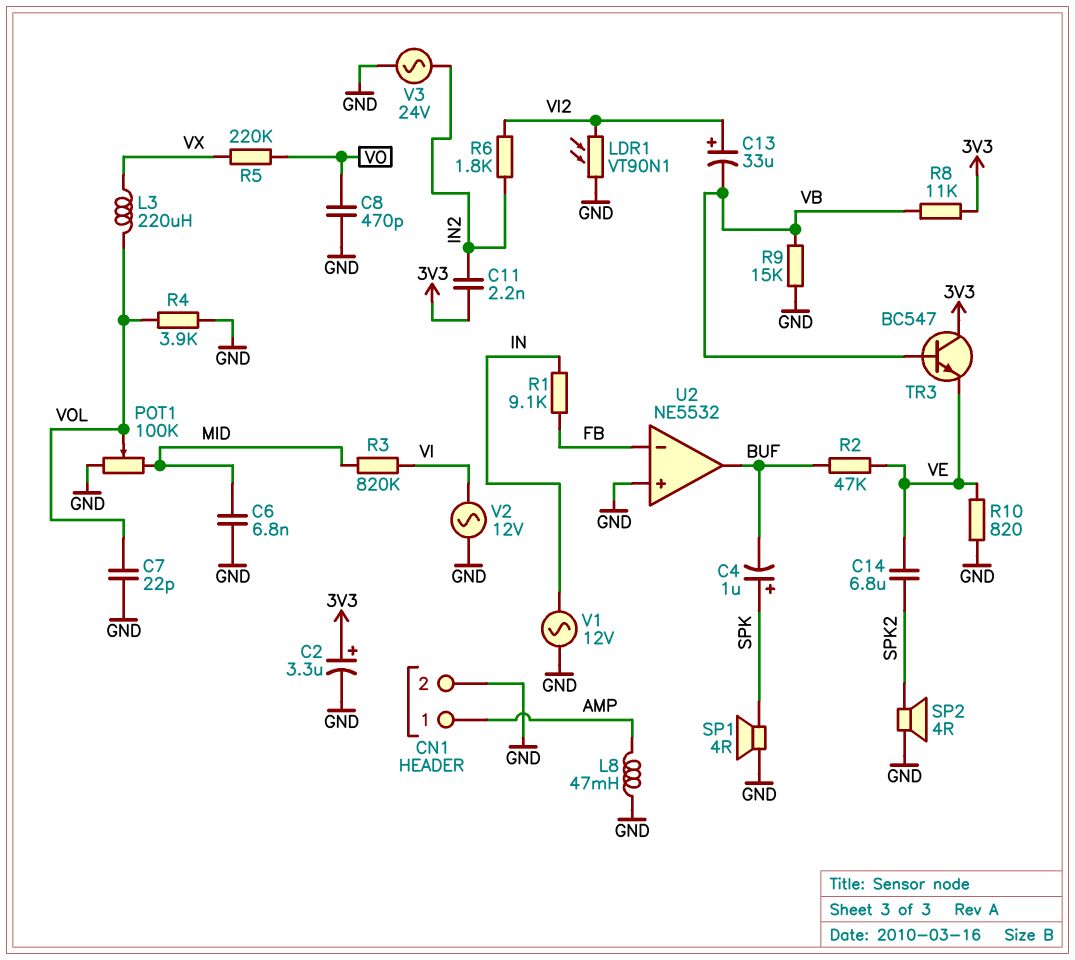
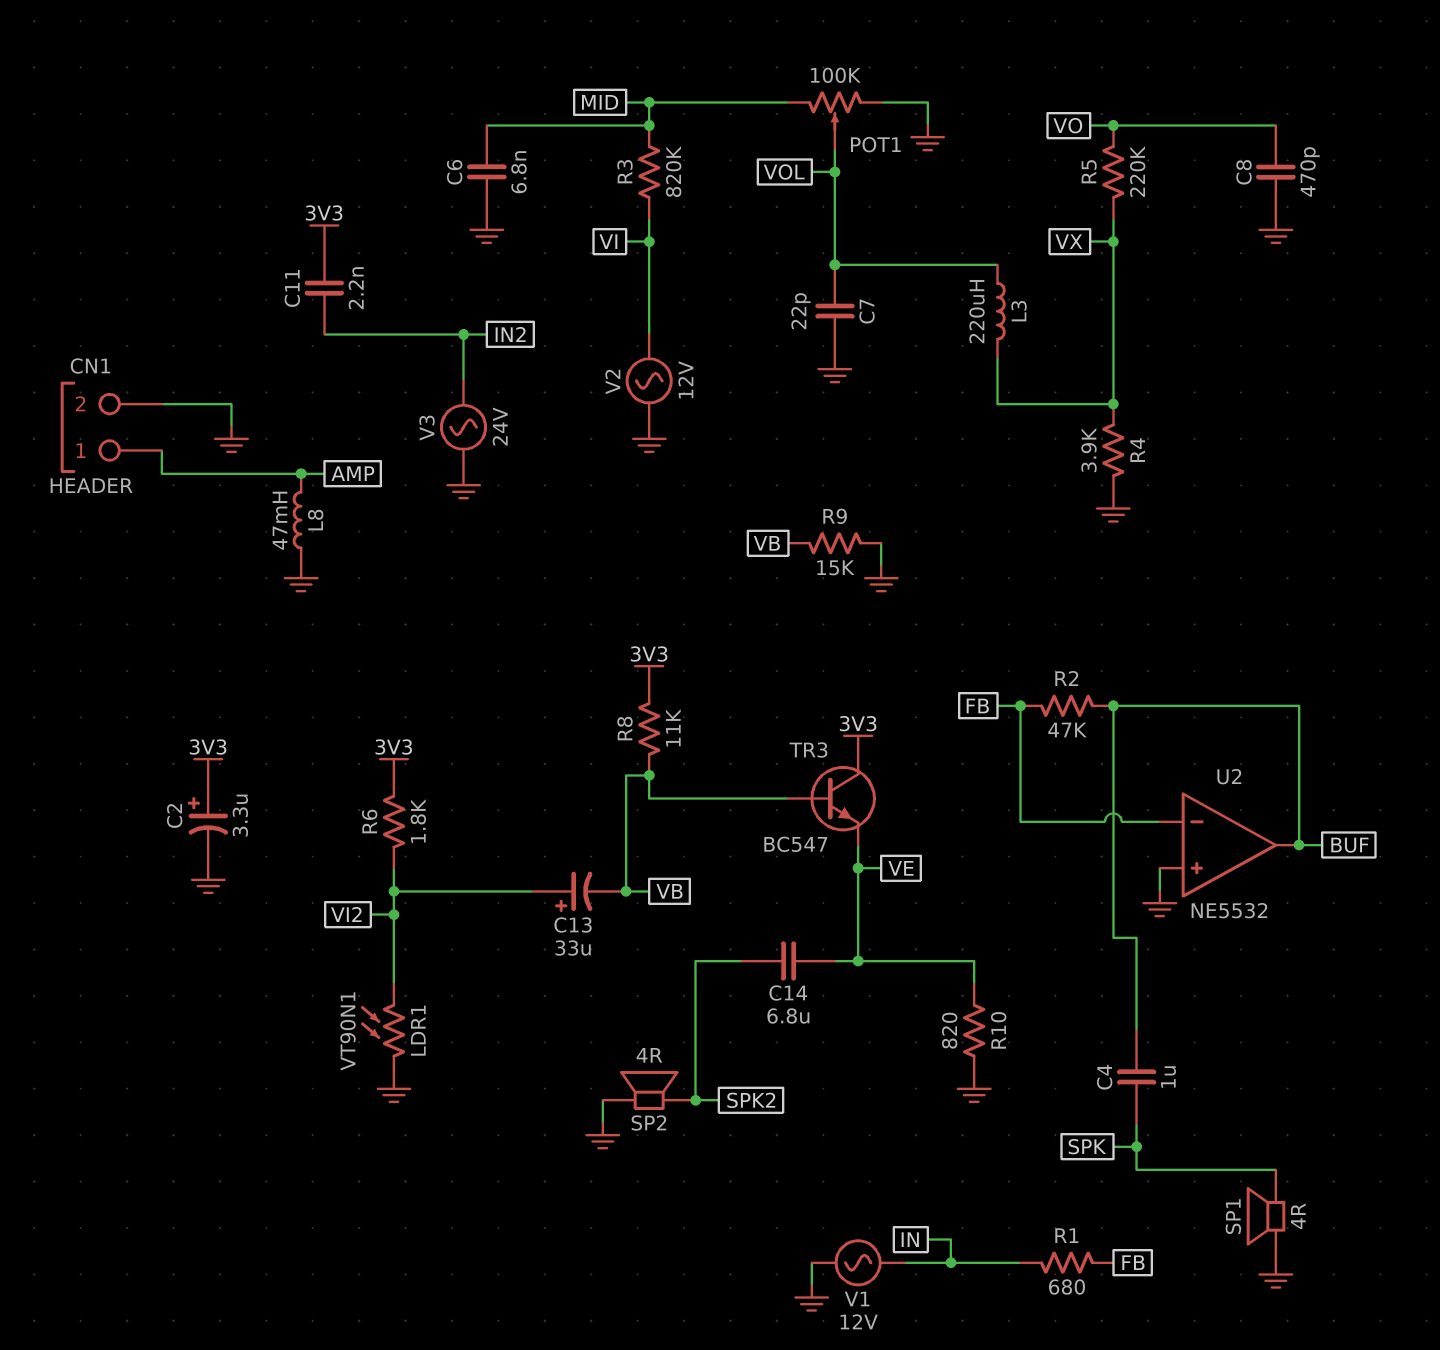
C4: 1uF (plus SPK, minus BUF) -> 1uF (BUF, SPK)
R1: 9.1k (FB, IN) -> 680 (FB, IN)
R2: 47k (BUF, VE) -> 47k (BUF, FB)
R4: 3.9k (GND, VOL) -> 3.9k (GND, VX)
R6: 1.8k (IN2, VI2) -> 1.8k (3V3, VI2)

